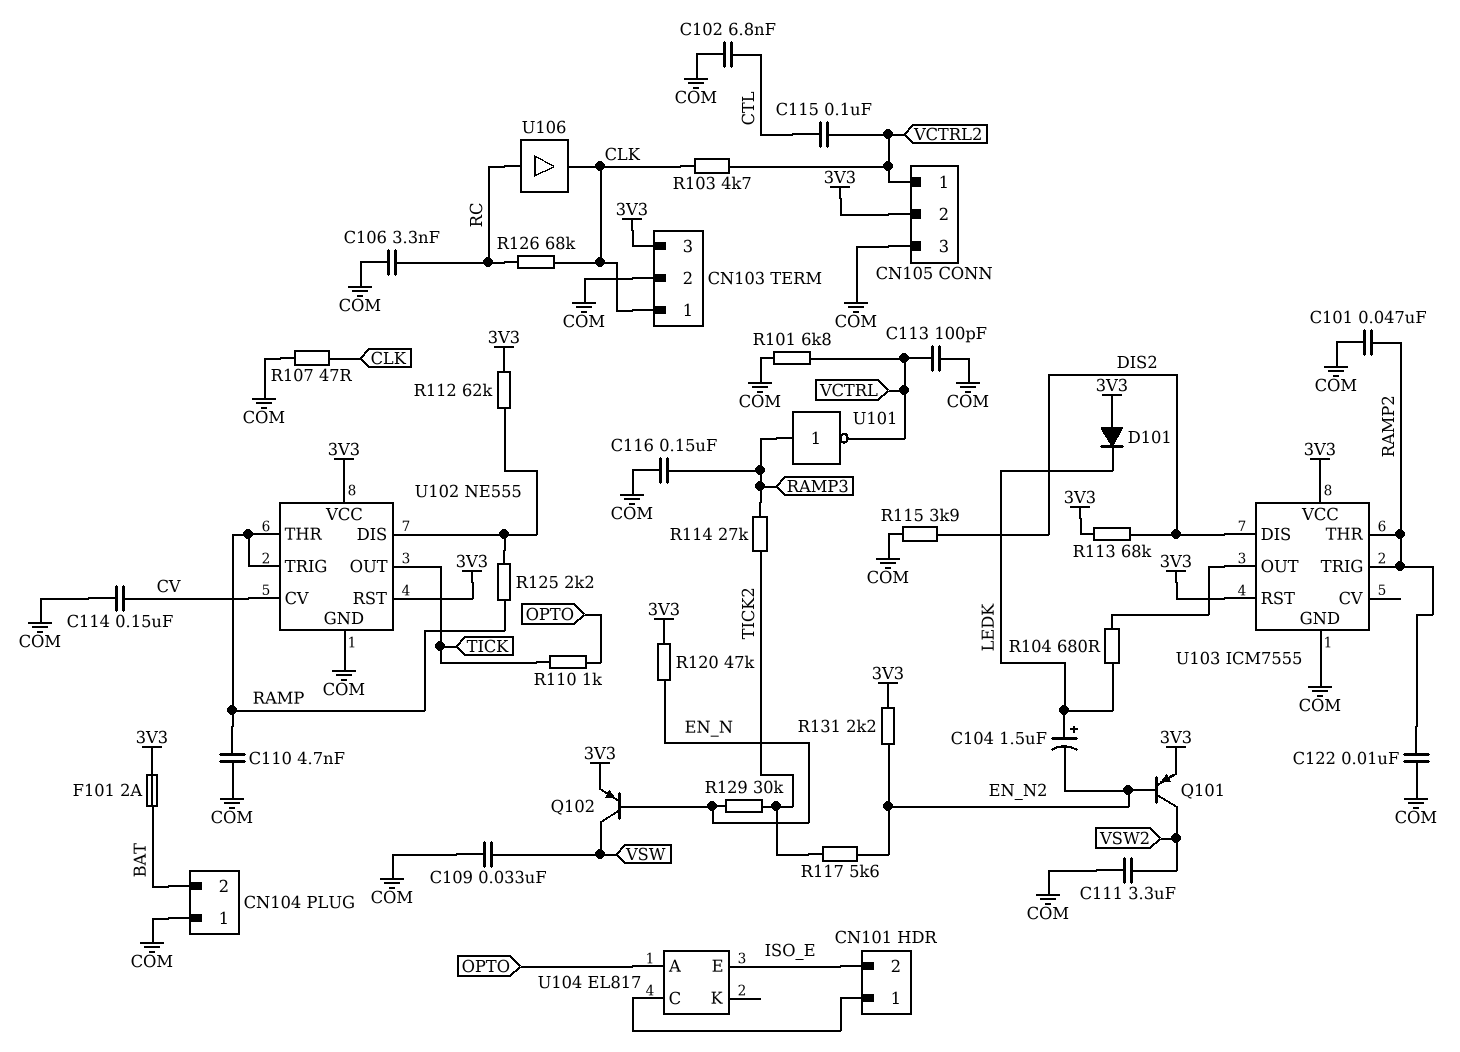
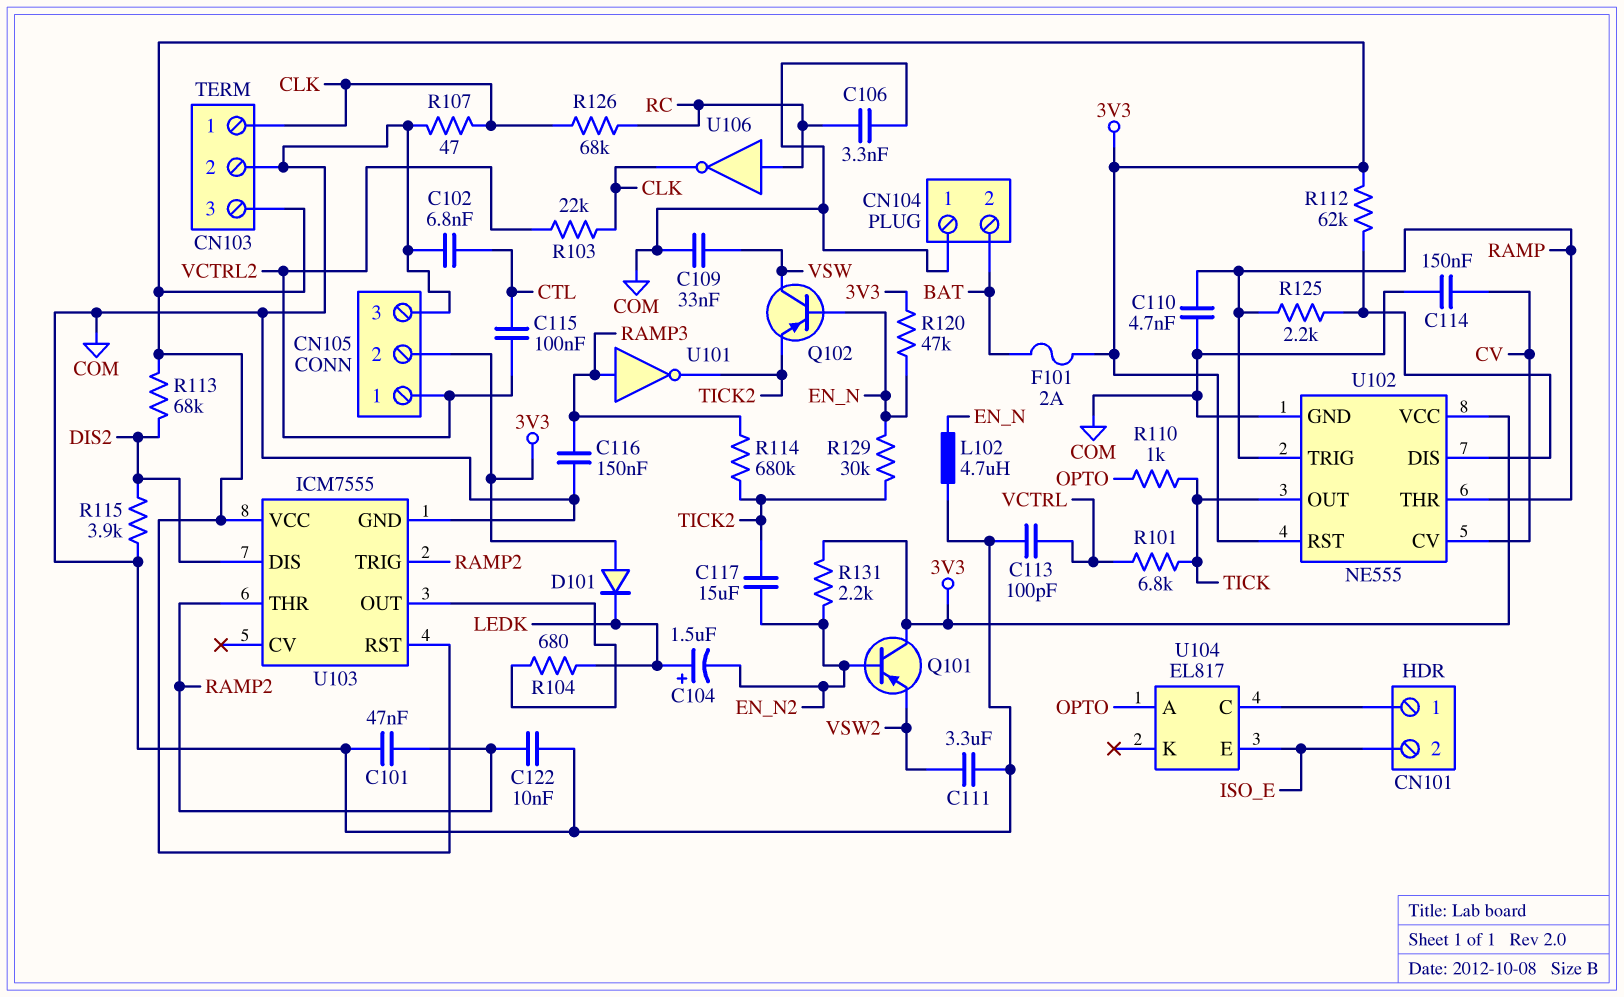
C117: none -> 15uF (EN_N2, TICK2)
L102: none -> 4.7uH (COM, EN_N)
Q101: PNP (B EN_N2, C VSW2, E 3V3) -> PNP (B EN_N2, C 3V3, E VSW2)
Q102: PNP (B EN_N, C VSW, E 3V3) -> PNP (B EN_N, C VSW, E TICK2)
R101: 6.8k (COM, VCTRL) -> 6.8k (TICK, VCTRL)
R103: 4.7k (CLK, VCTRL2) -> 22k (CLK, VCTRL2)
R114: 27k (RAMP3, TICK2) -> 680k (RAMP3, TICK2)
R117: 5.6k (EN_N2, TICK2) -> none
U101: NOT (in RAMP3, out VCTRL) -> NOT (in RAMP3, out TICK2)
U106: buffer (in RC, out CLK) -> NOT (in RC, out CLK)

